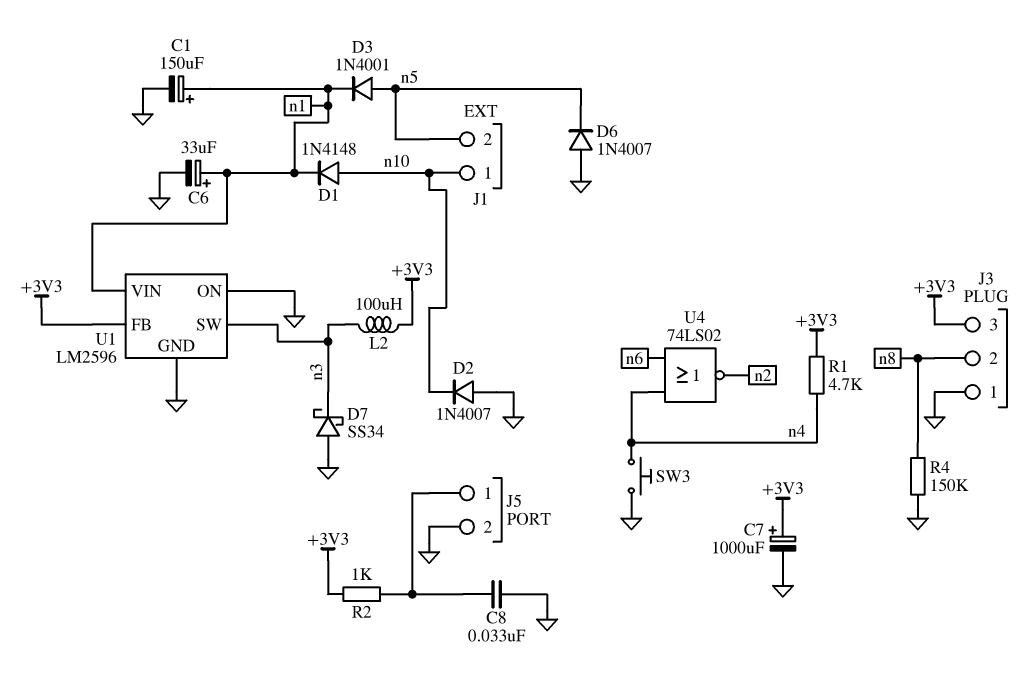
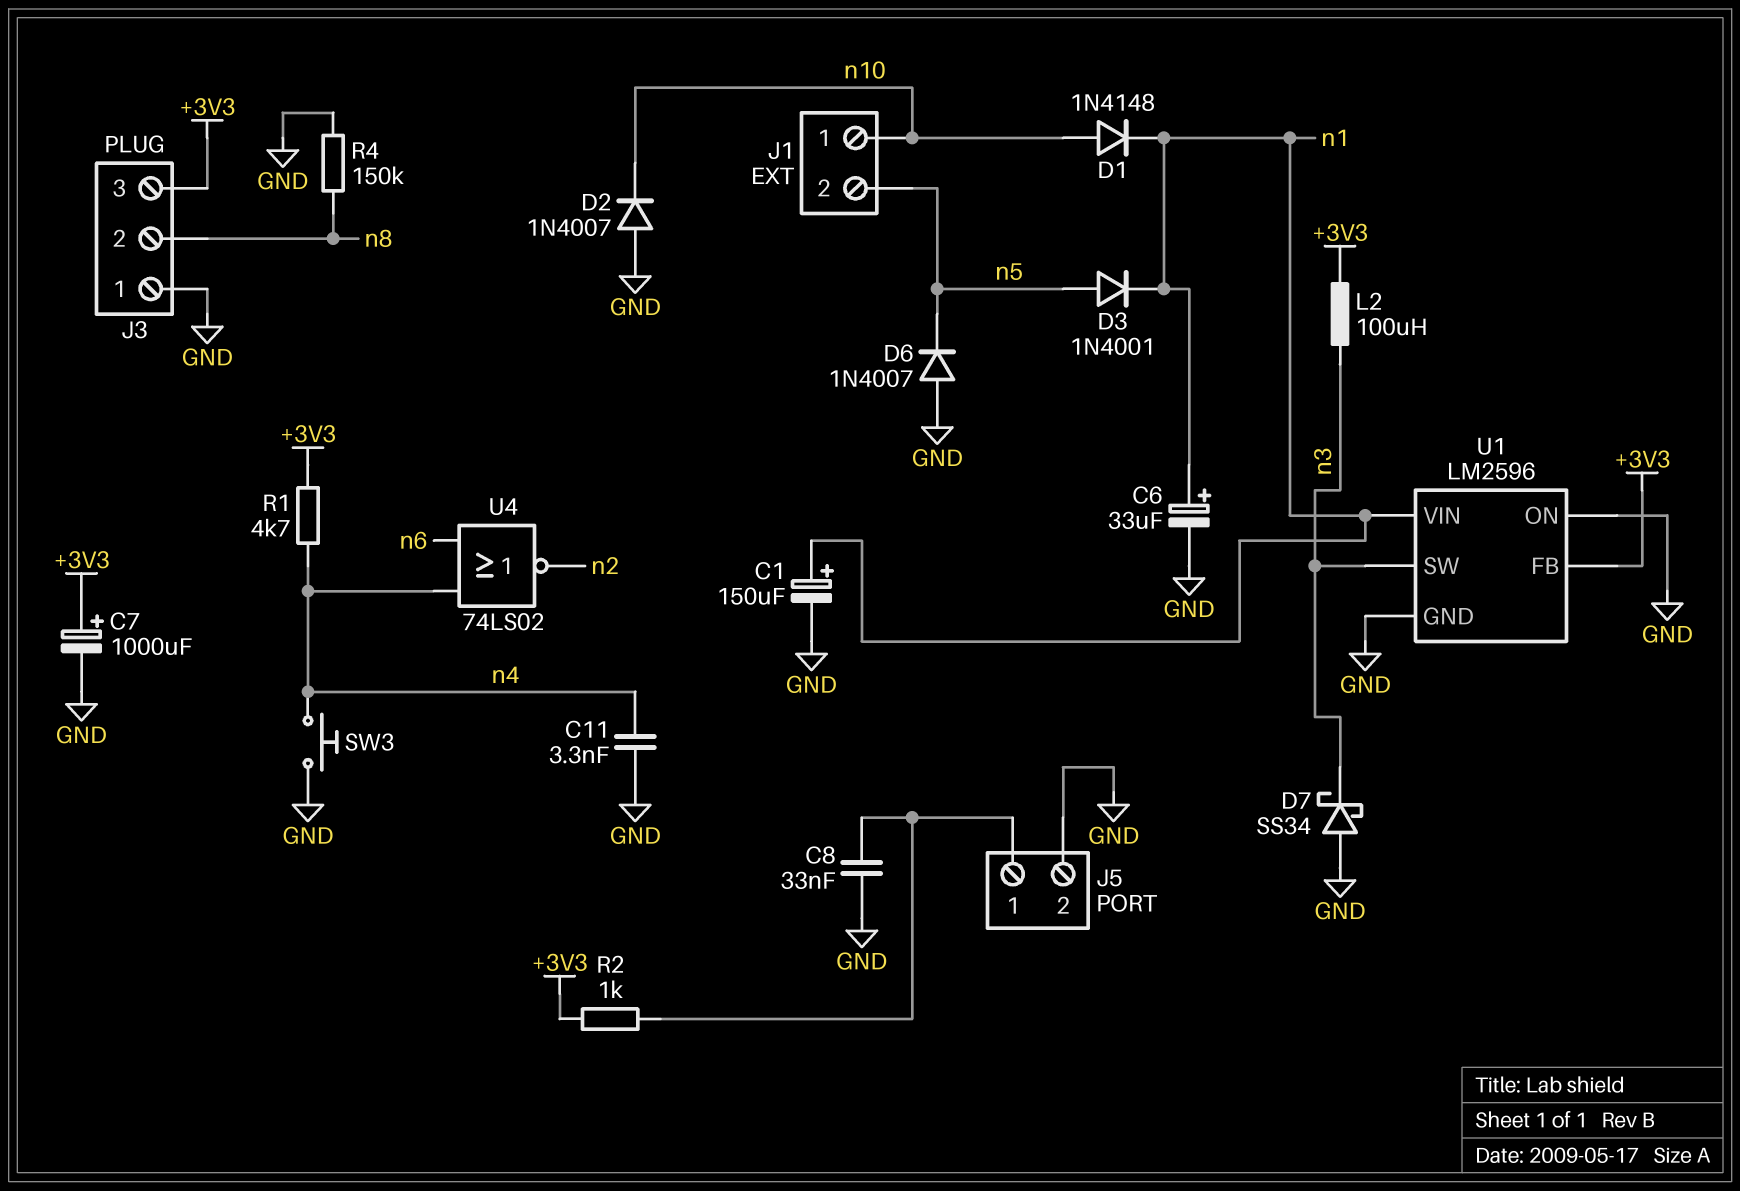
C11: none -> 3.3nF (GND, n4)

